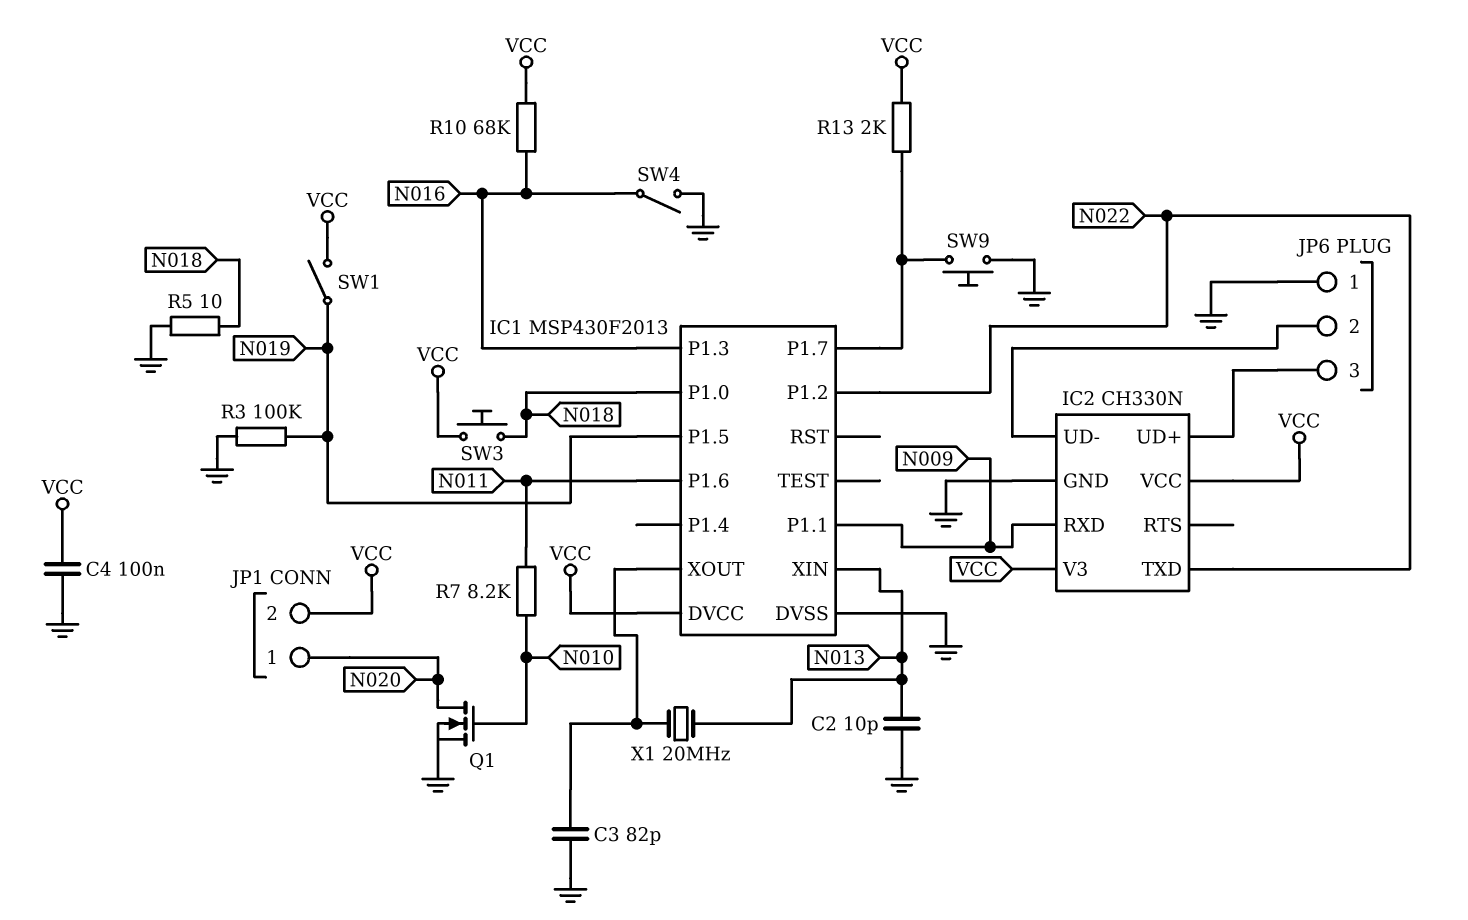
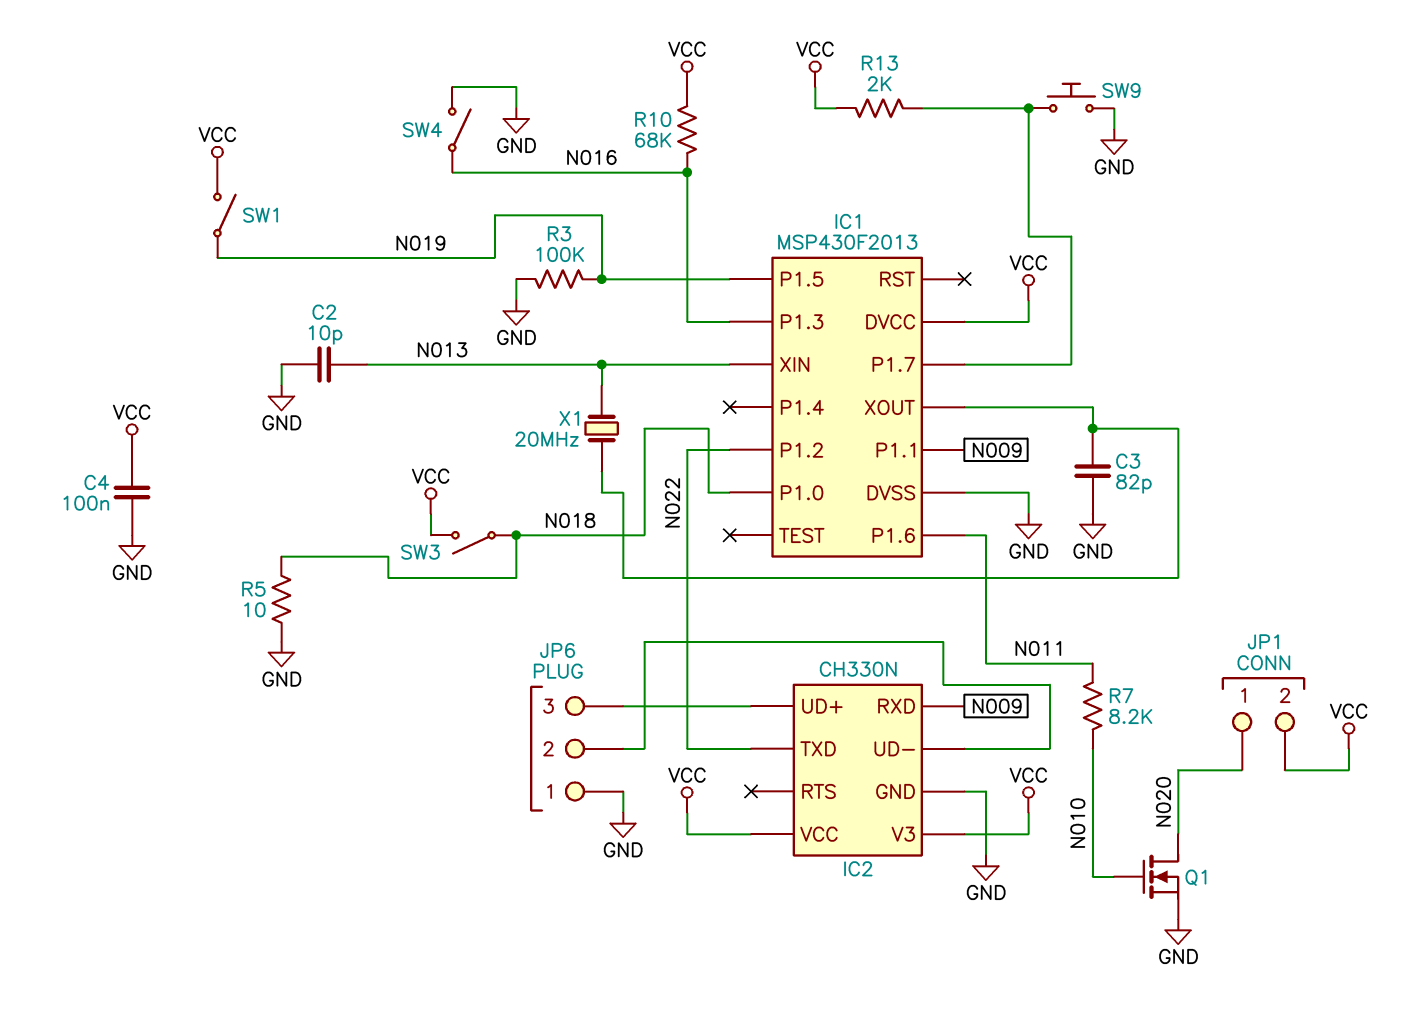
SW3: button (N018, VCC) -> switch (N018, VCC)

